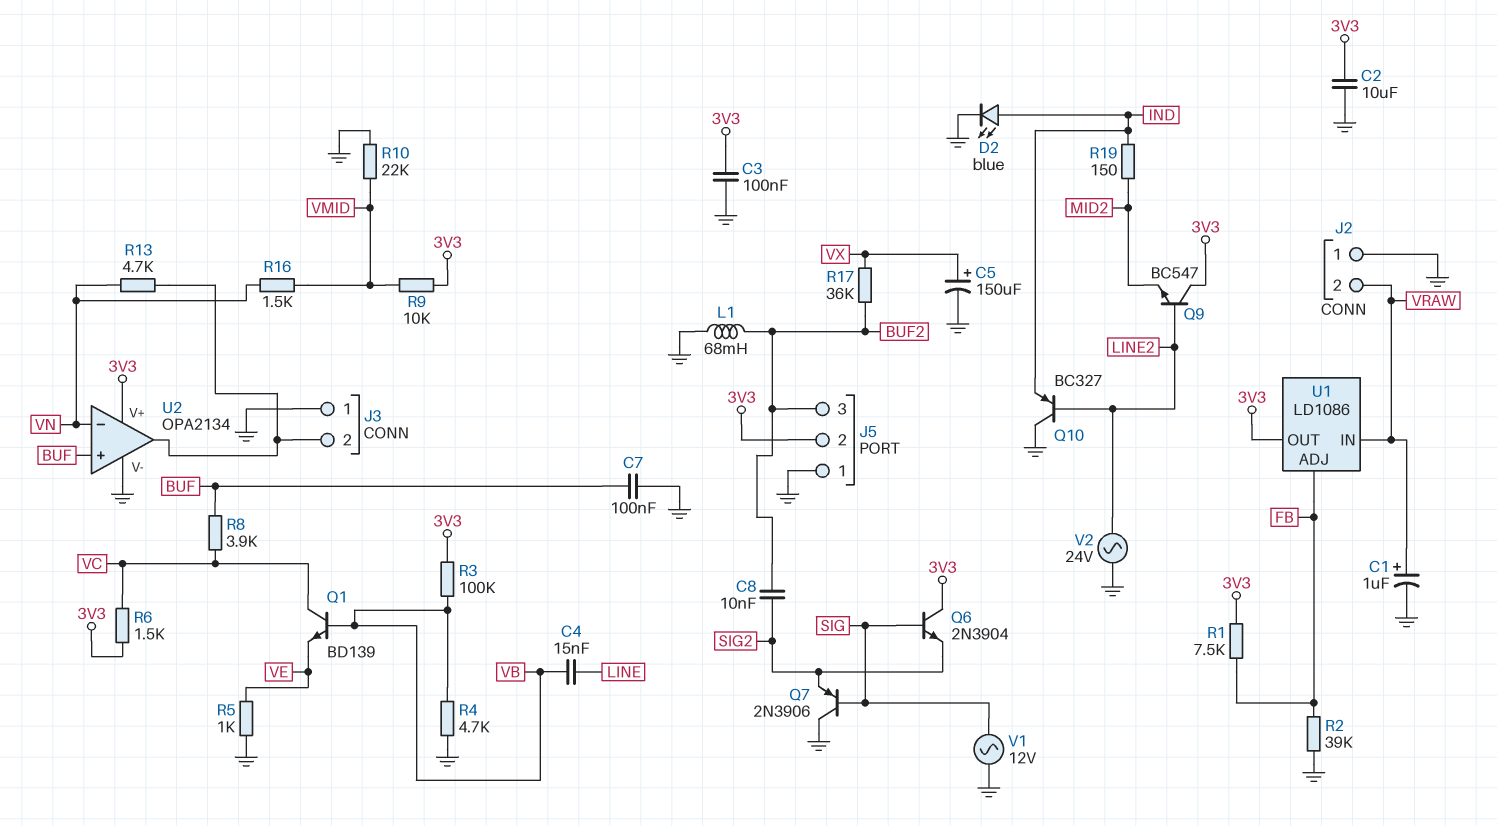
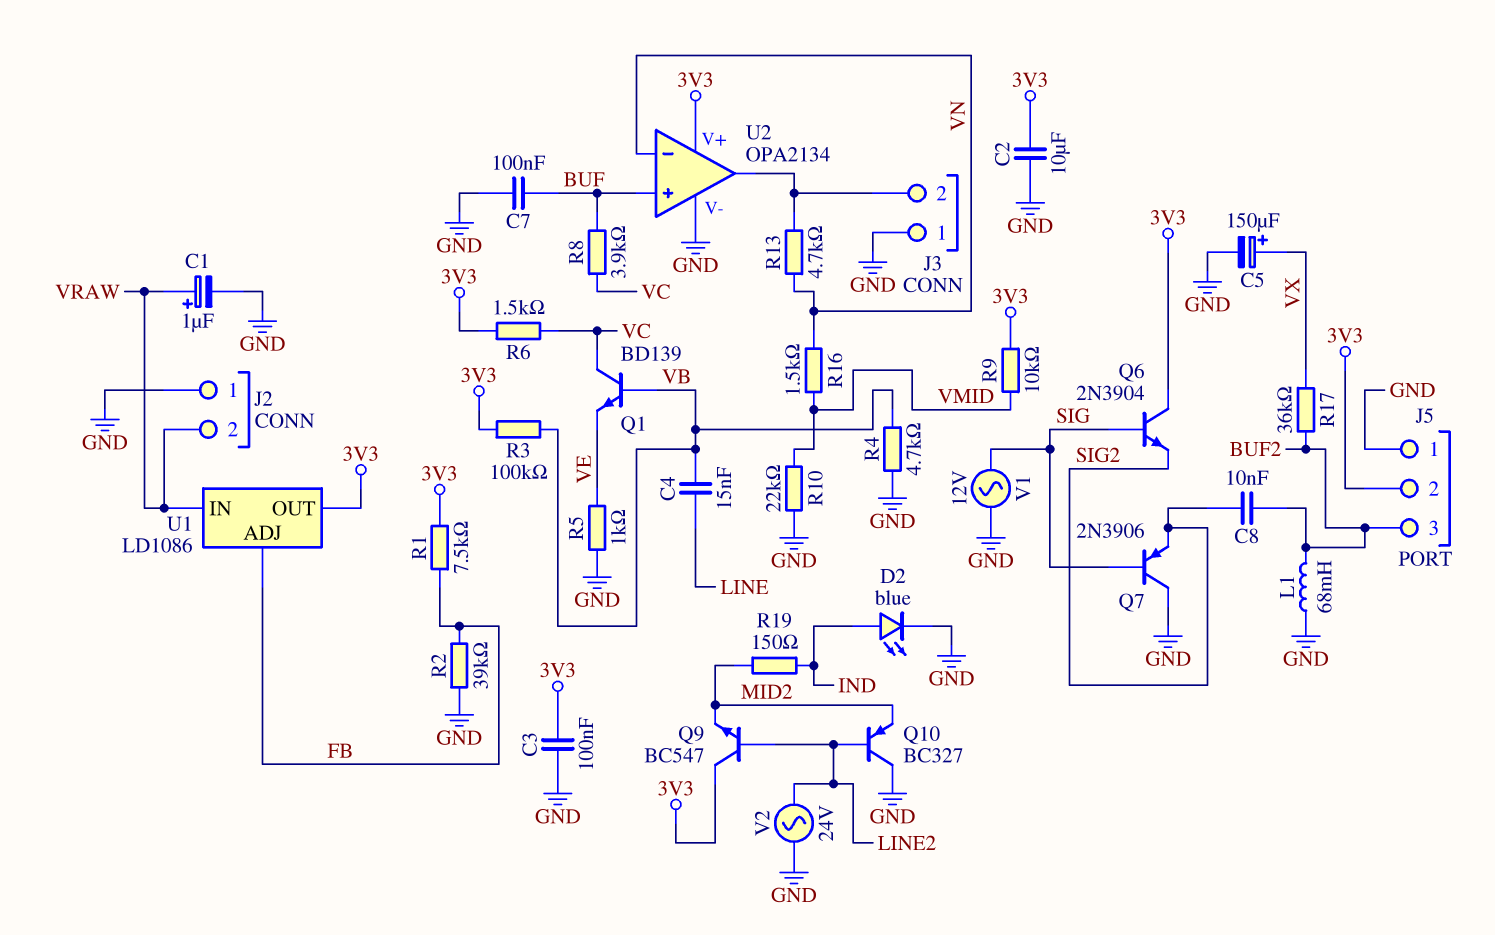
Q10: PNP BC327 (B LINE2, C GND, E IND) -> PNP BC327 (B LINE2, C GND, E MID2)

